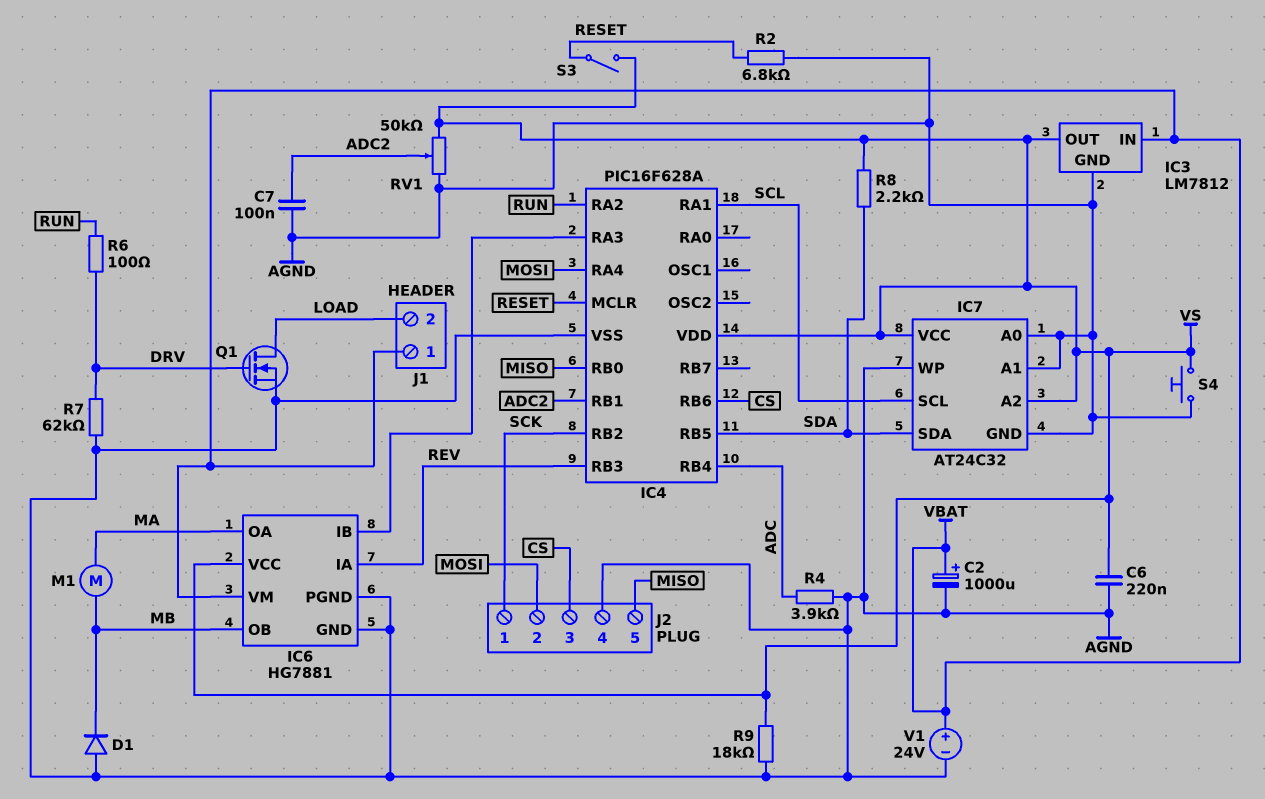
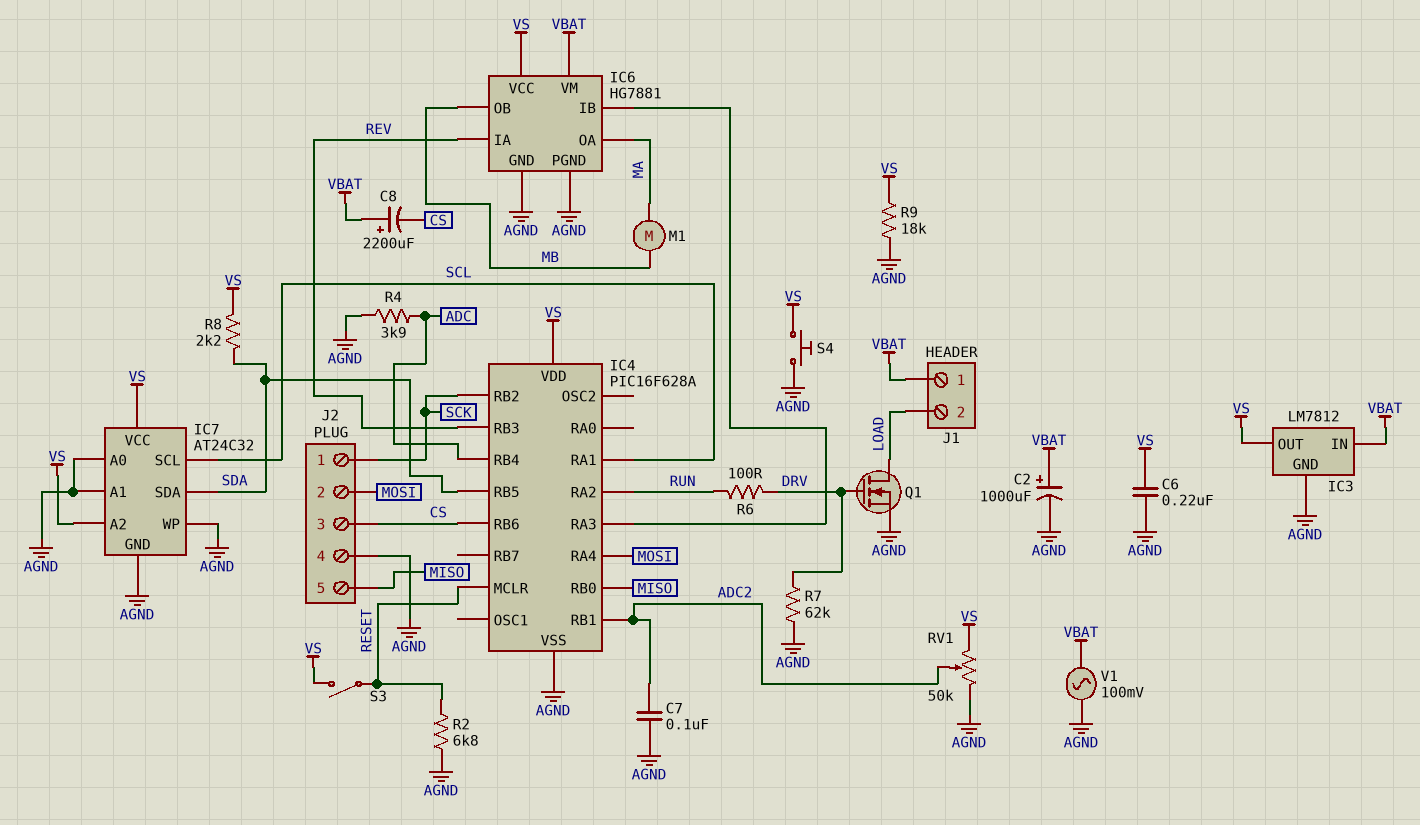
C8: none -> 2200uF (plus VBAT, minus CS)
D1: diode (A AGND, K MB) -> none
V1: 24V (plus VBAT, minus AGND) -> AC 100mV (AGND, VBAT)

